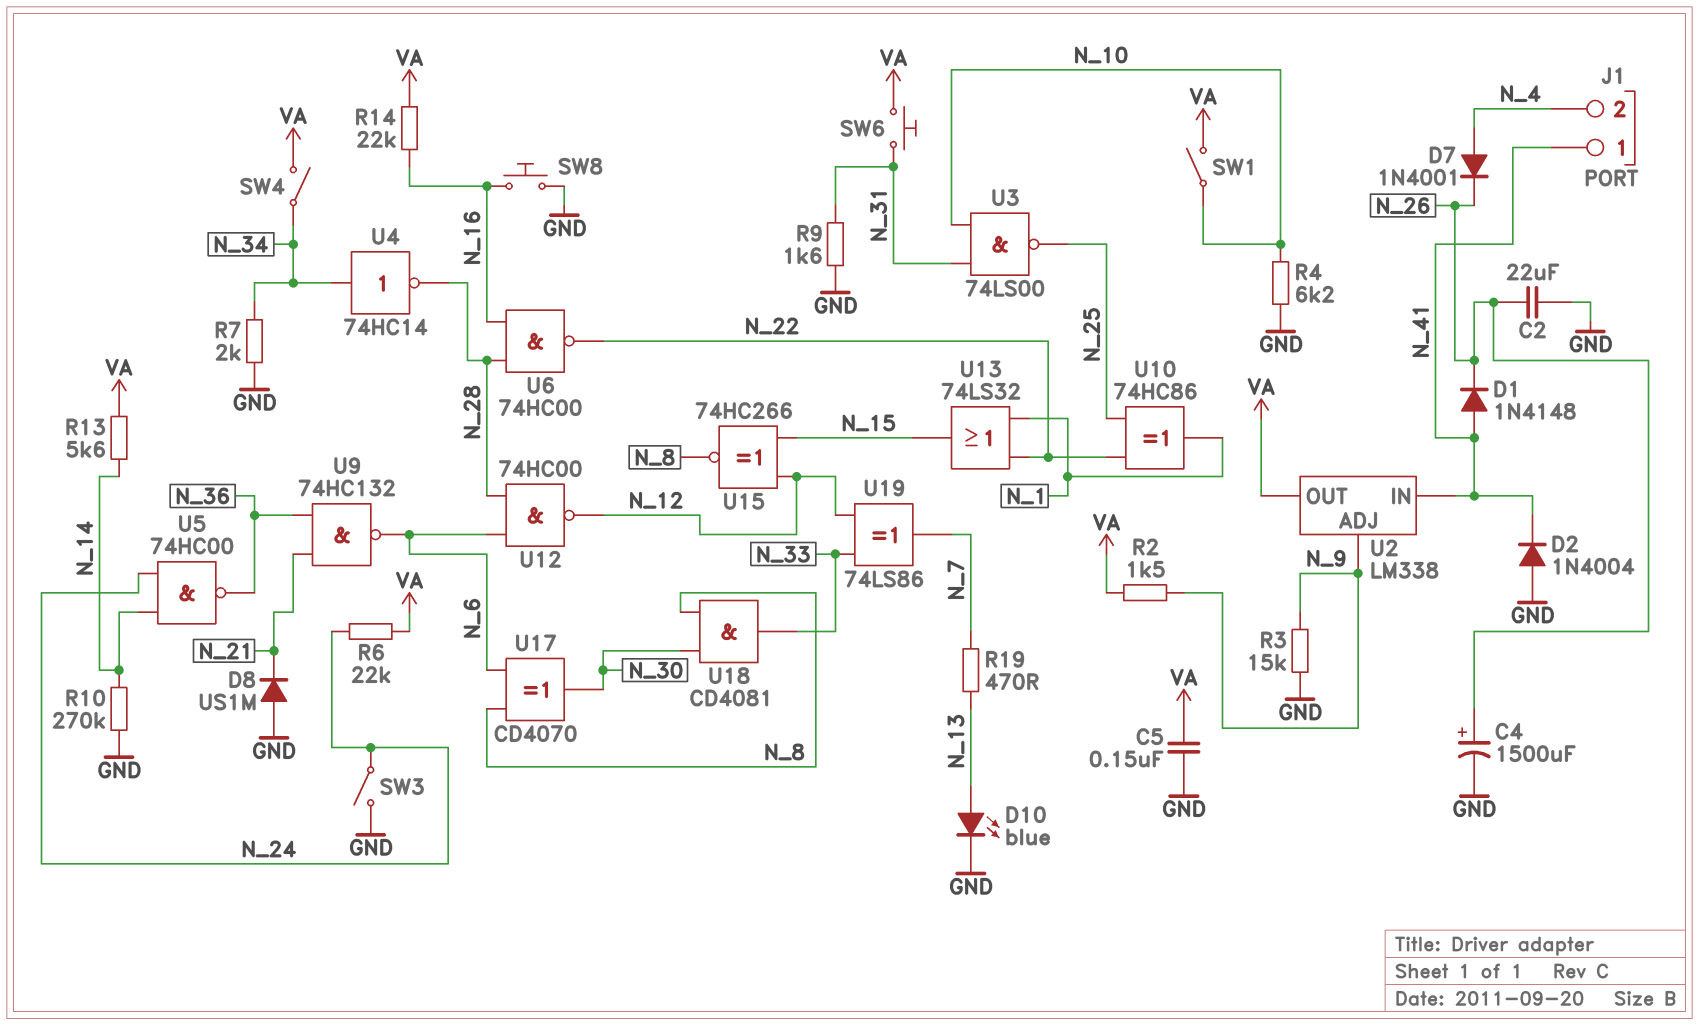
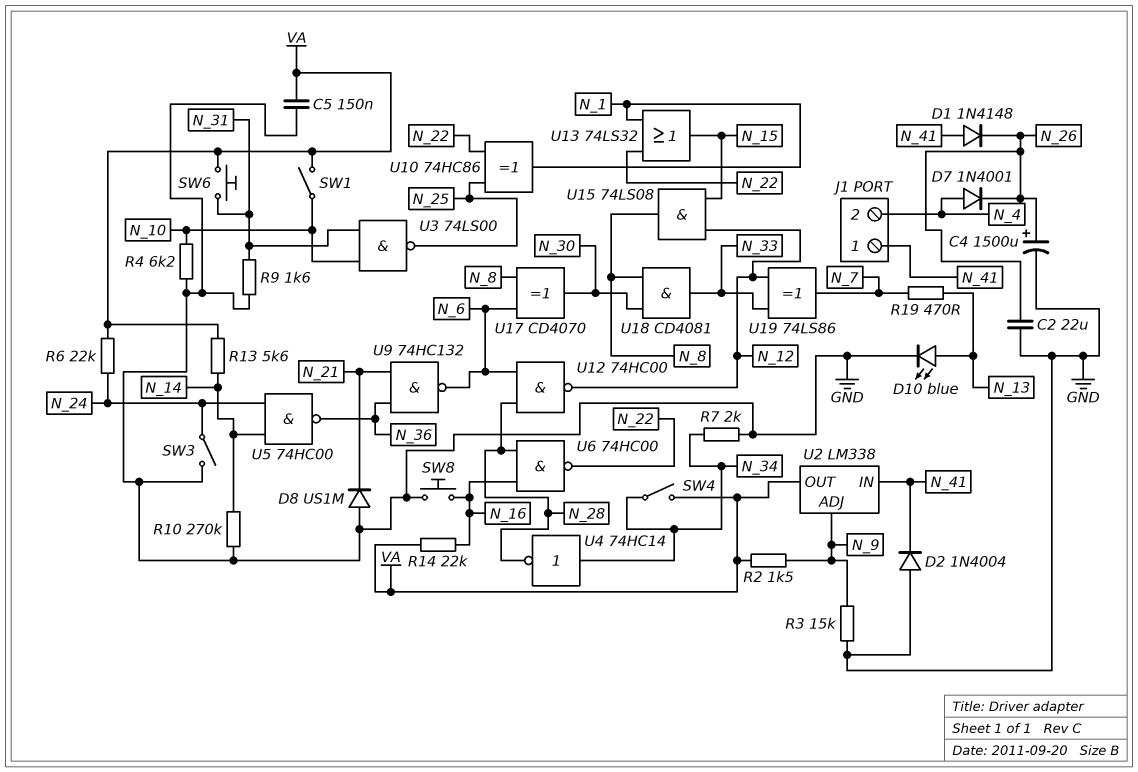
U15: XNOR 74HC266 (in N_12, in N_15, out N_8) -> AND 74LS08 (in N_12, in N_15, out N_8)

